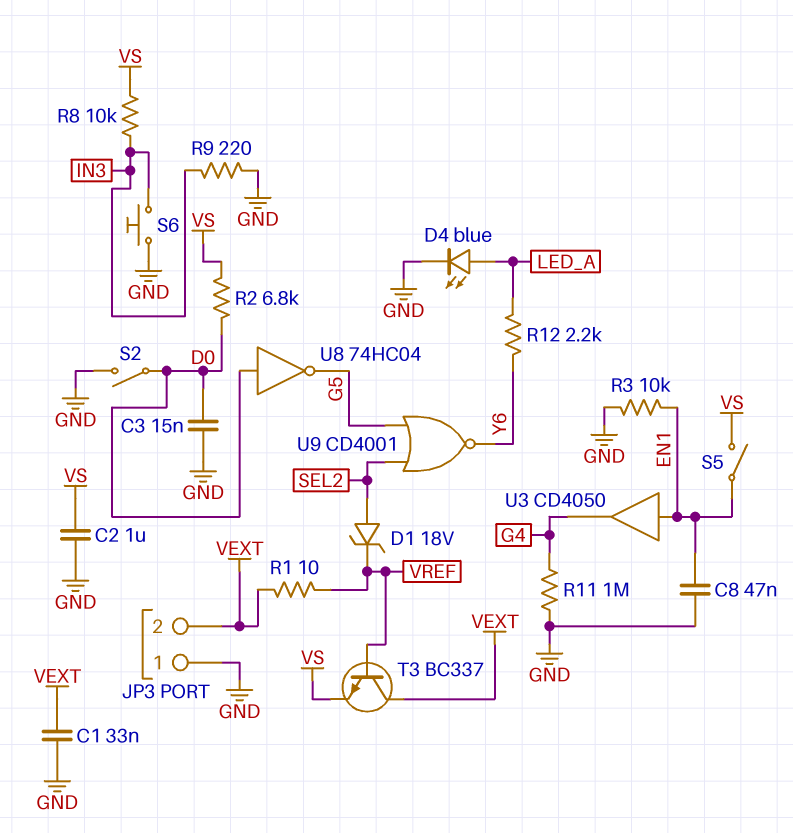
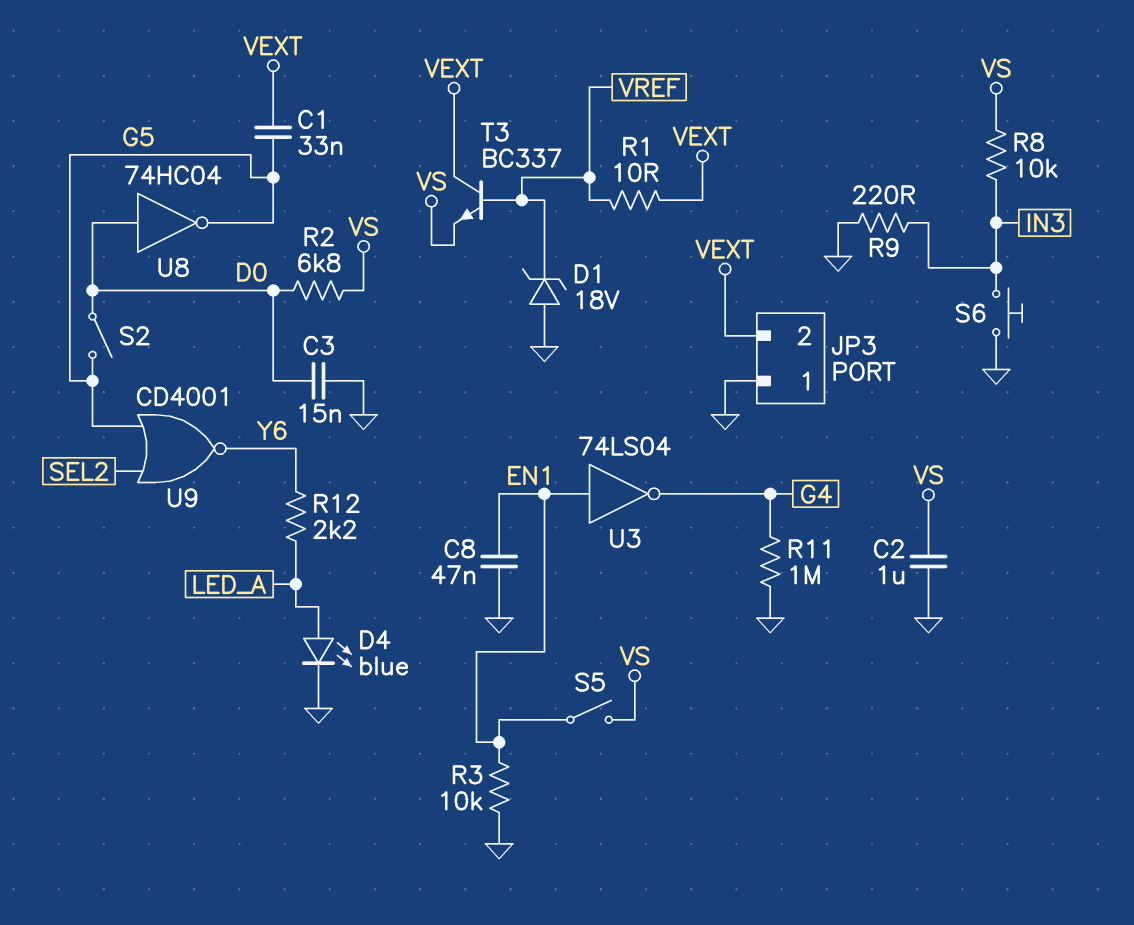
C1: 33nF (GND, VEXT) -> 33nF (G5, VEXT)
D1: zener 18V (A SEL2, K VREF) -> zener 18V (A GND, K VREF)
S2: switch (D0, GND) -> switch (D0, G5)
U3: buffer CD4050 (in EN1, out G4) -> NOT 74LS04 (in EN1, out G4)

